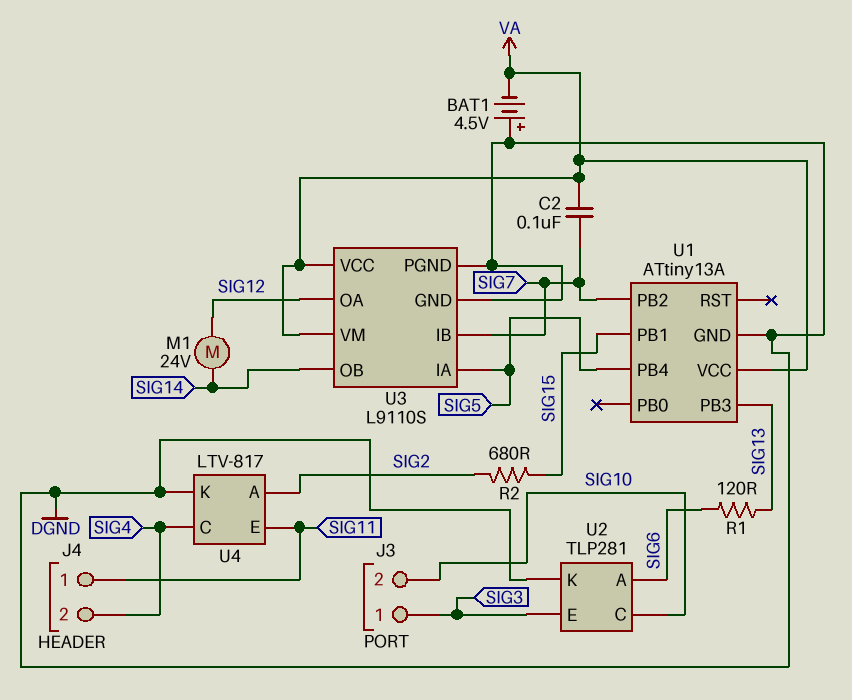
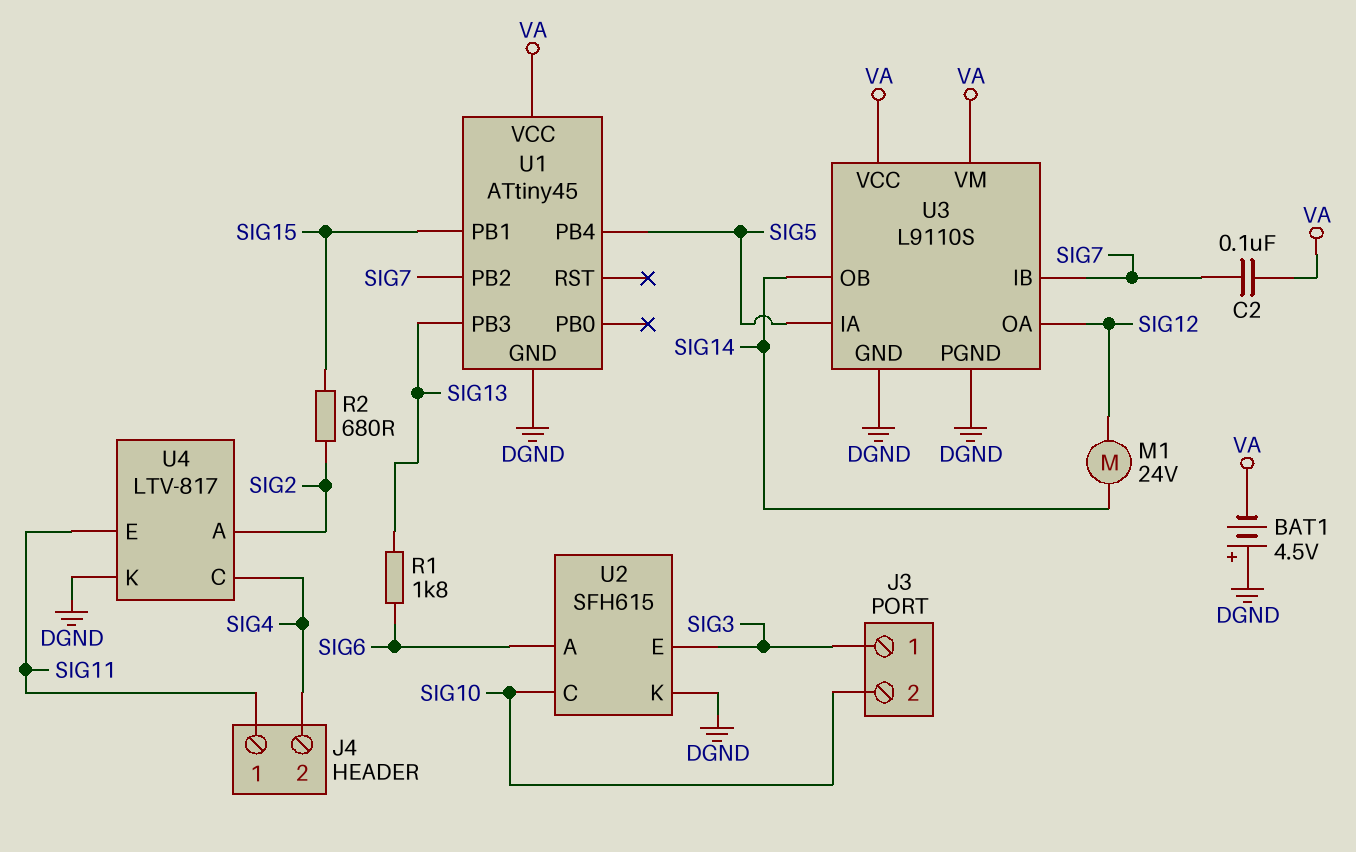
R1: 120 (SIG6, SIG13) -> 1.8k (SIG6, SIG13)
U1: ATtiny13A -> ATtiny45
U2: TLP281 -> SFH615

